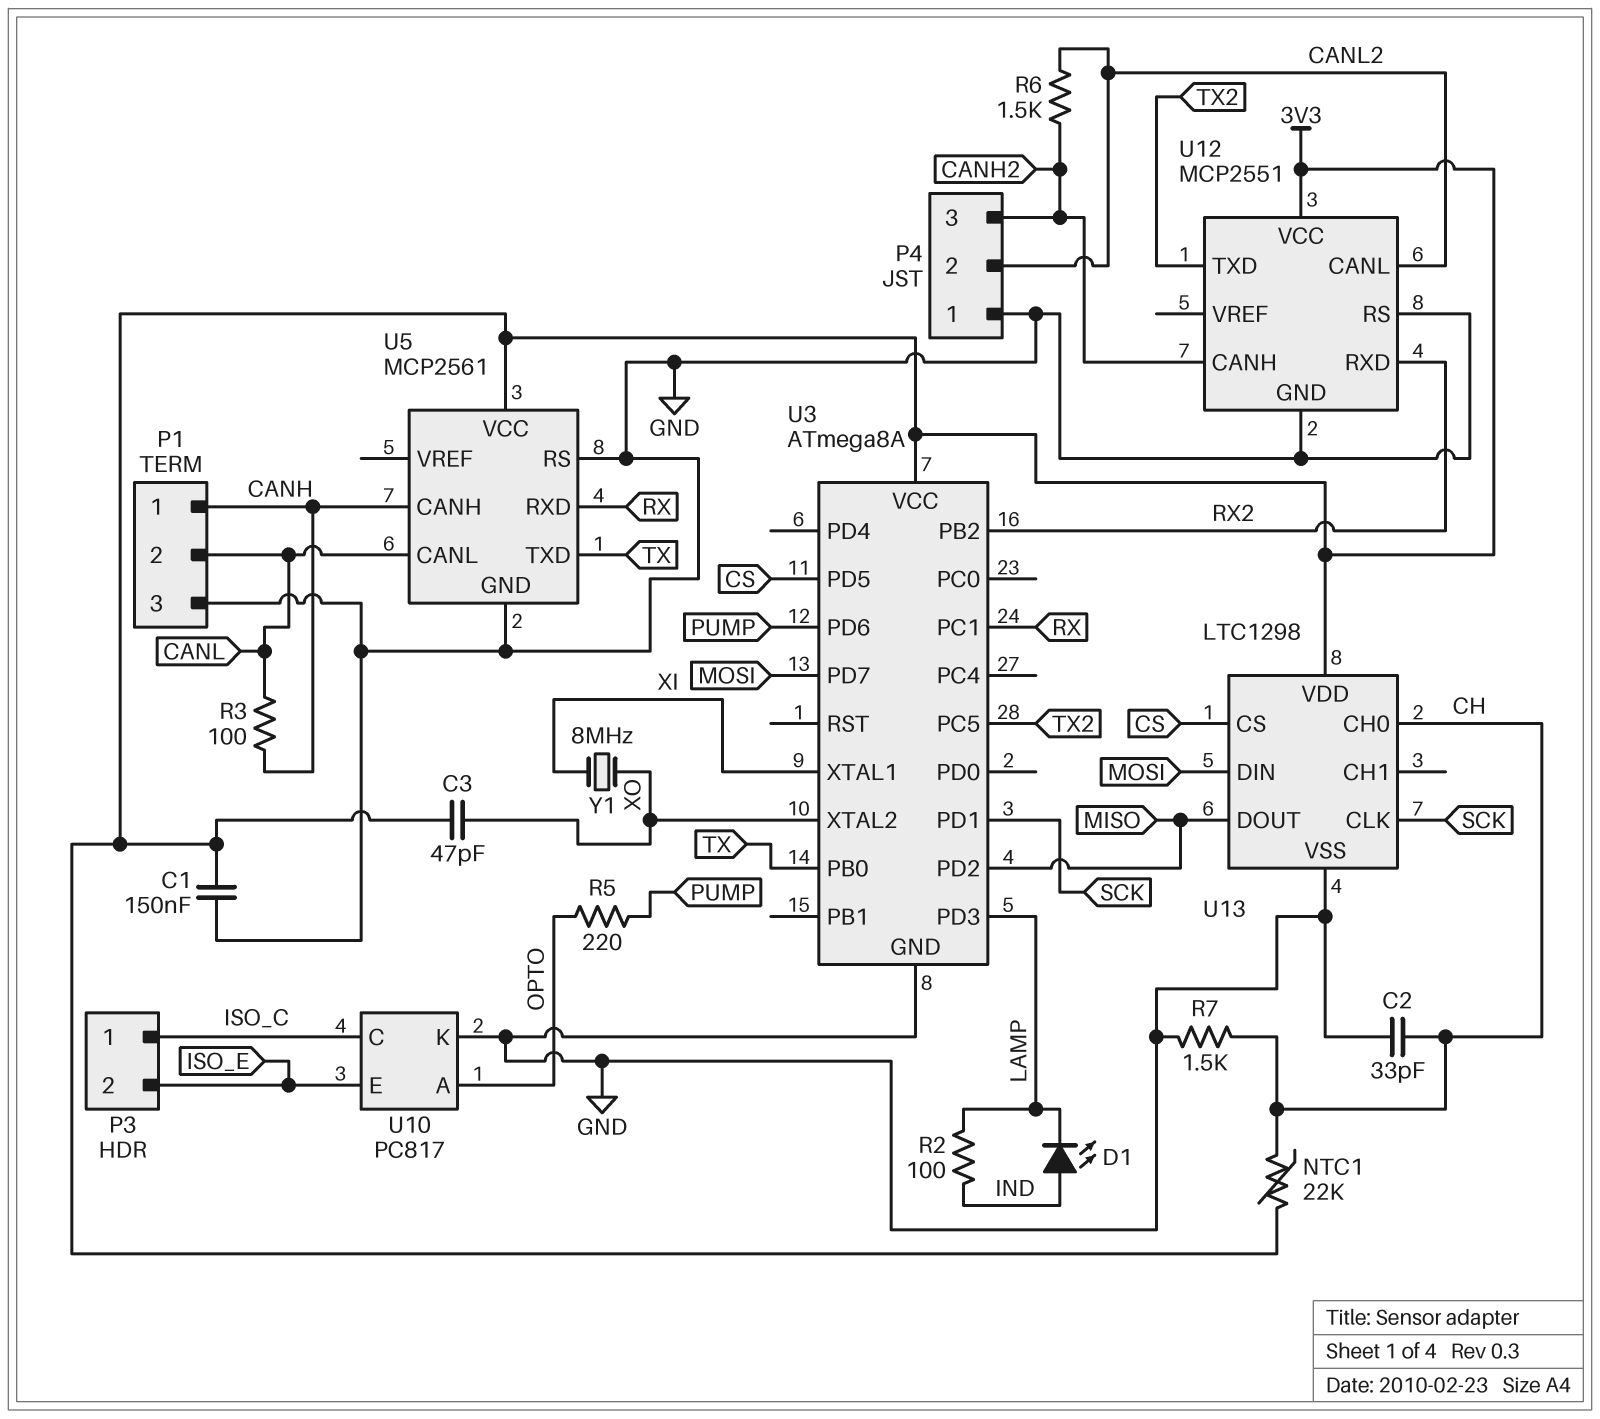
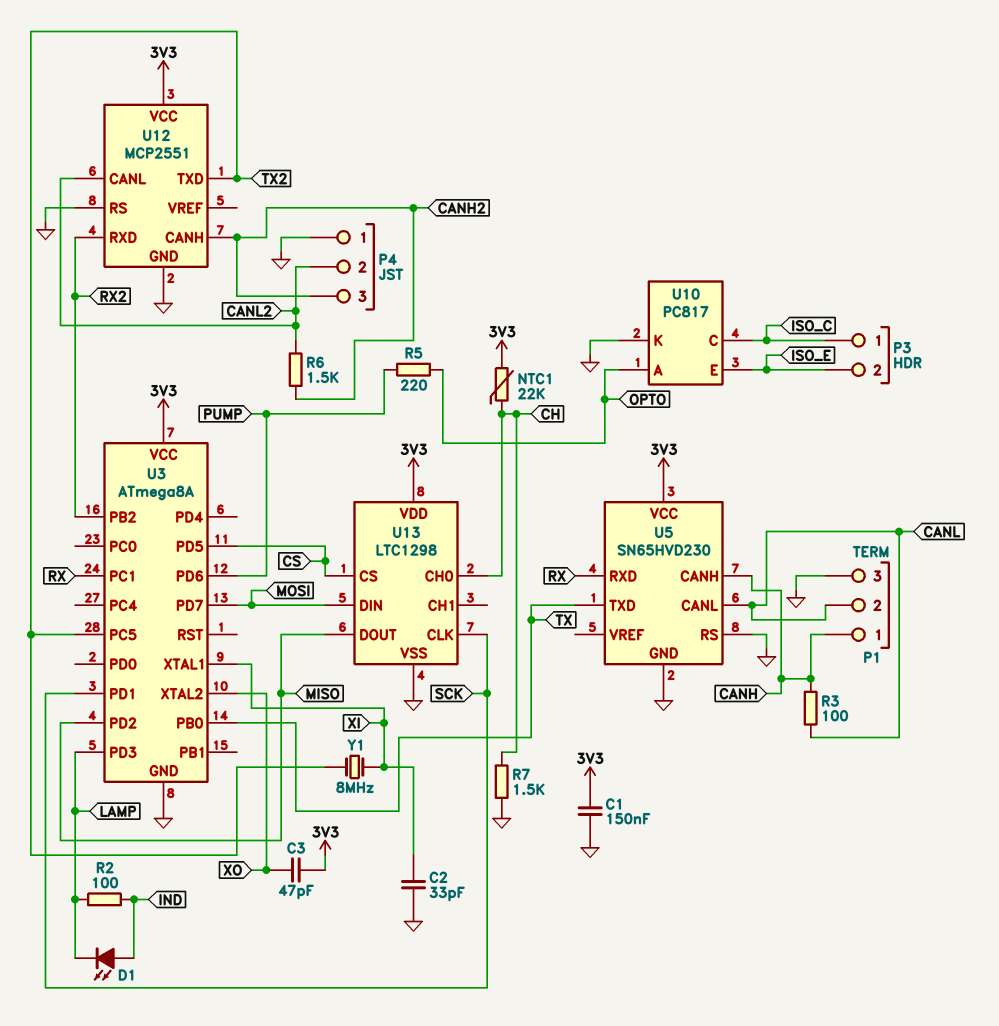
C2: 33pF (CH, GND) -> 33pF (GND, XI)
U5: MCP2561 -> SN65HVD230
Y1: 8MHz (XI, XO) -> 8MHz (TX2, XI)

